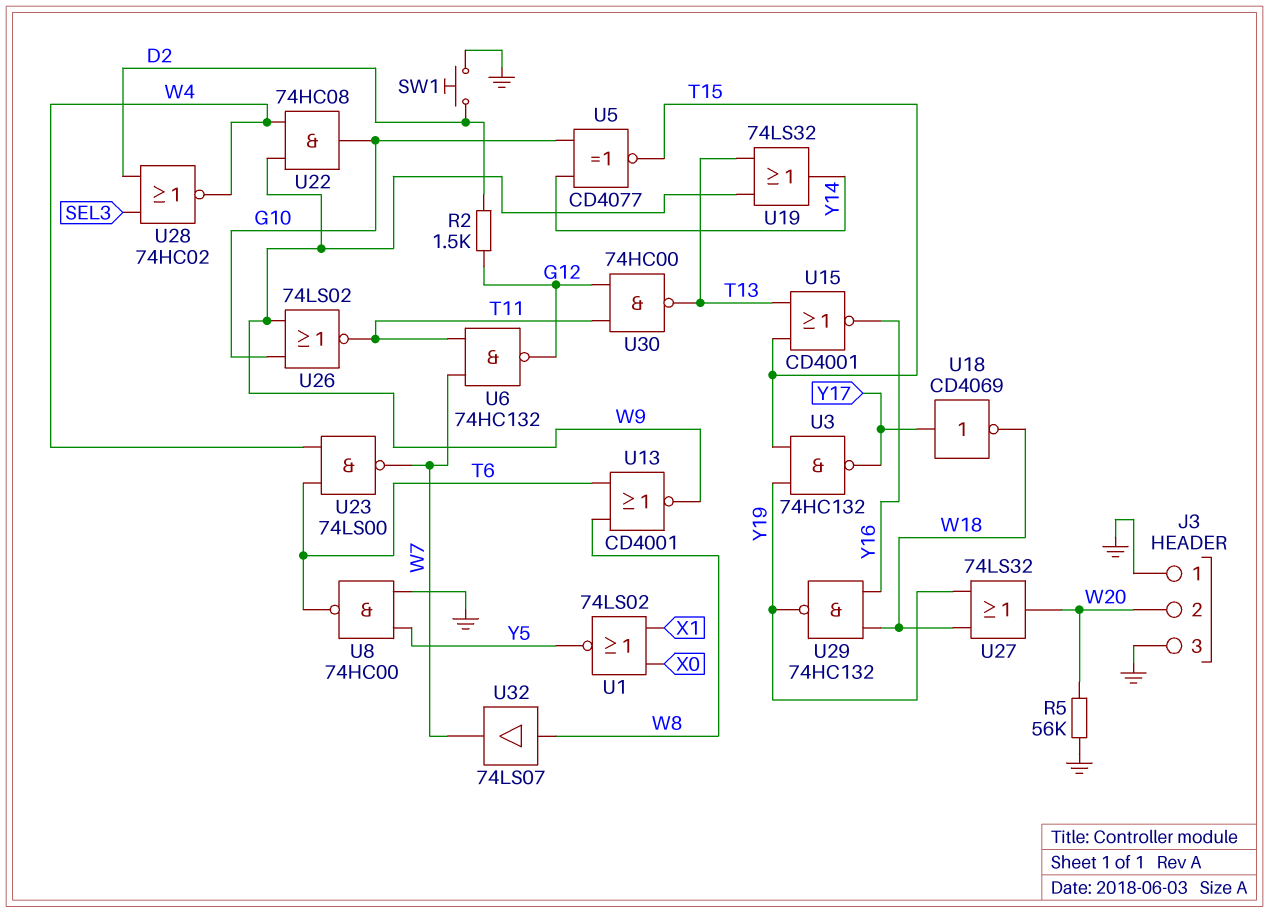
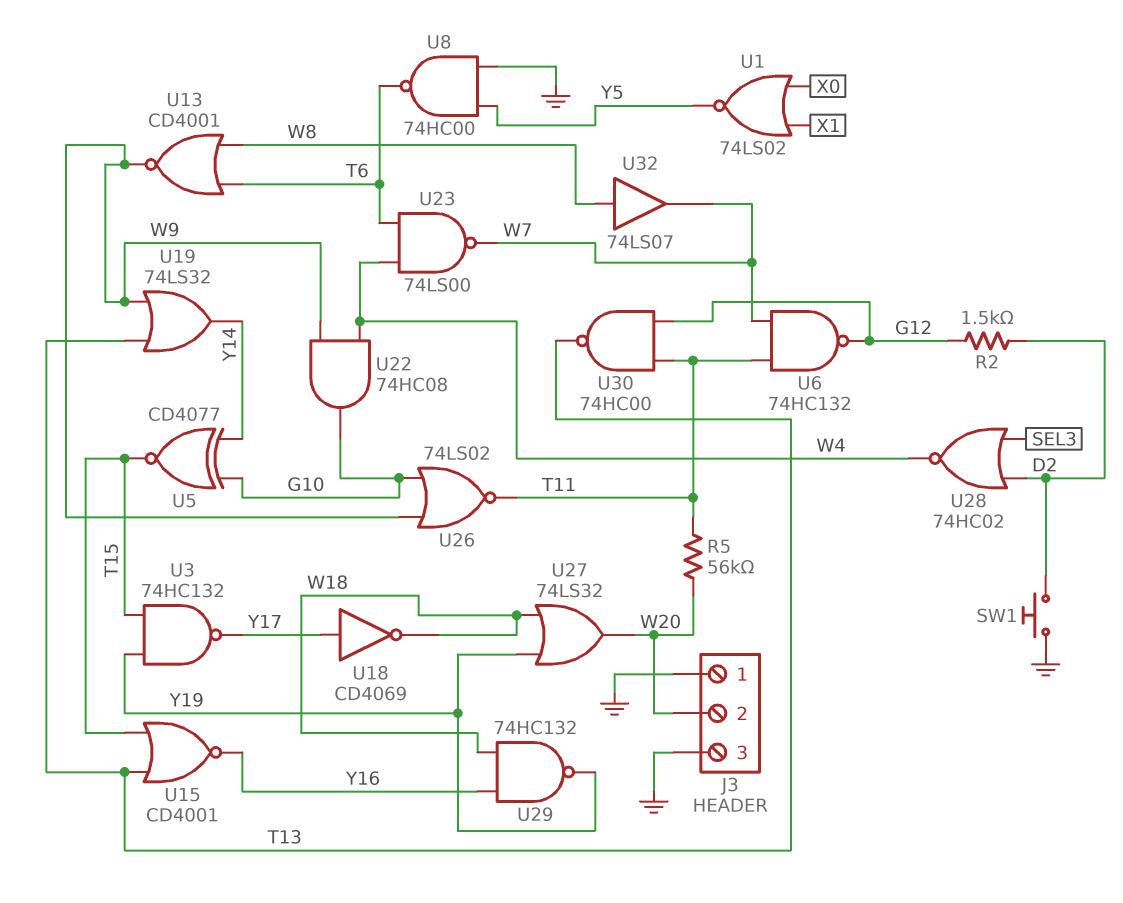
R5: 56k (GND, W20) -> 56k (T11, W20)

